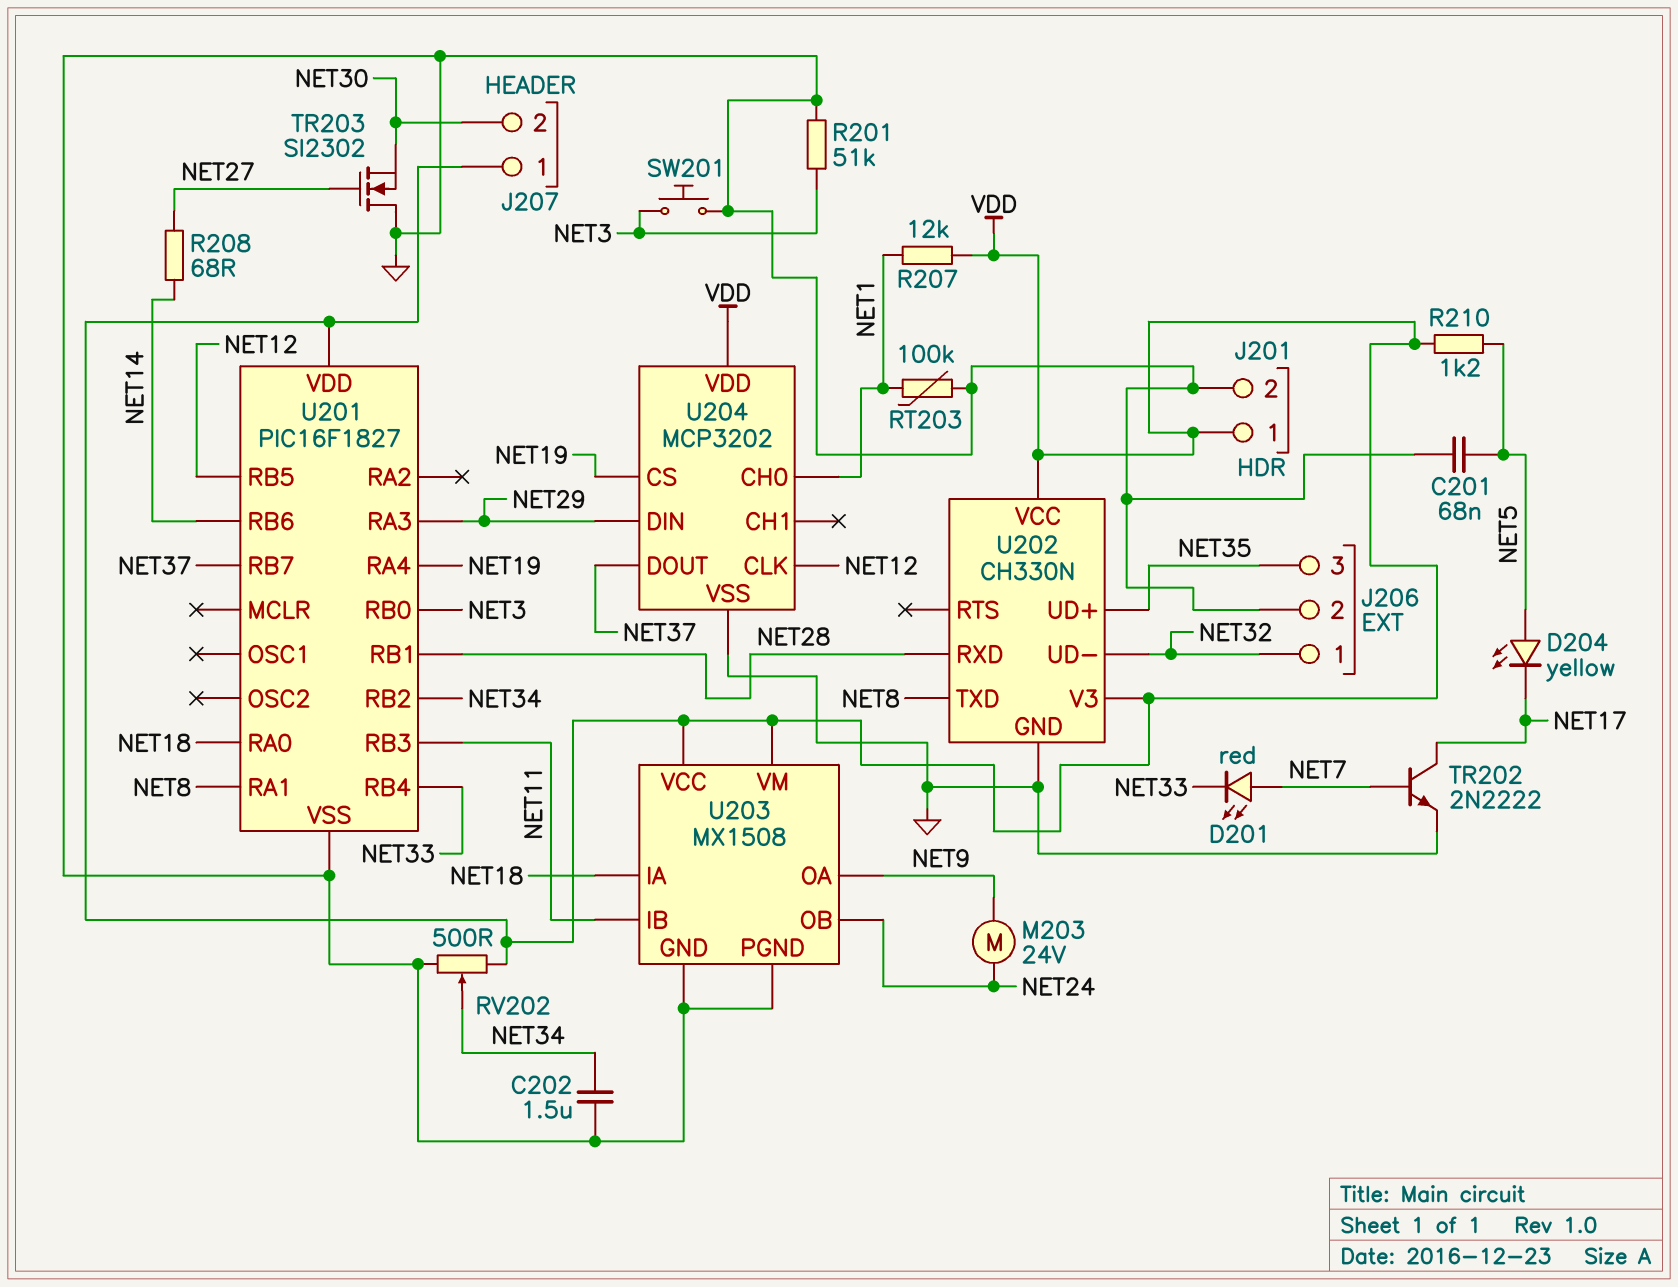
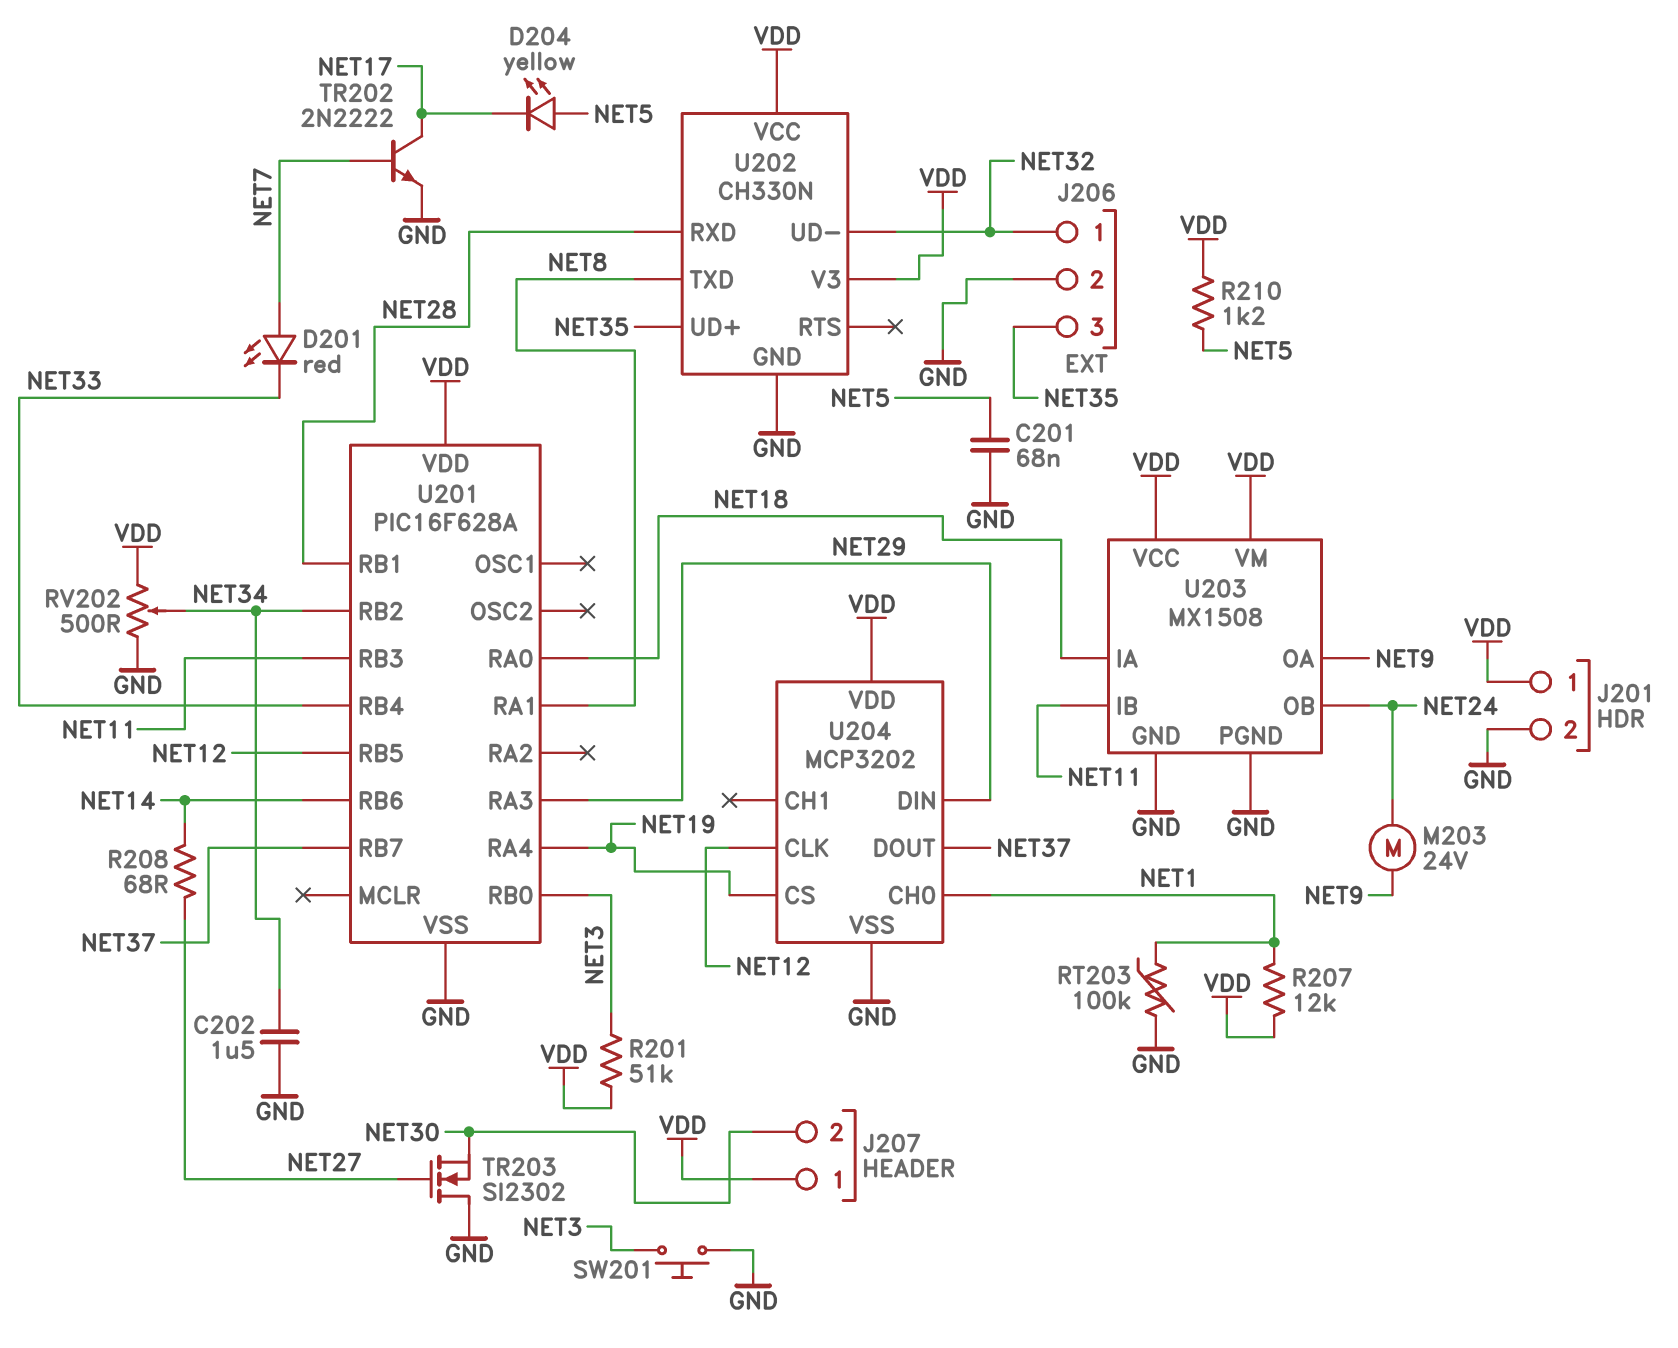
R201: 51k (GND, NET3) -> 51k (NET3, VDD)
U201: PIC16F1827 -> PIC16F628A

